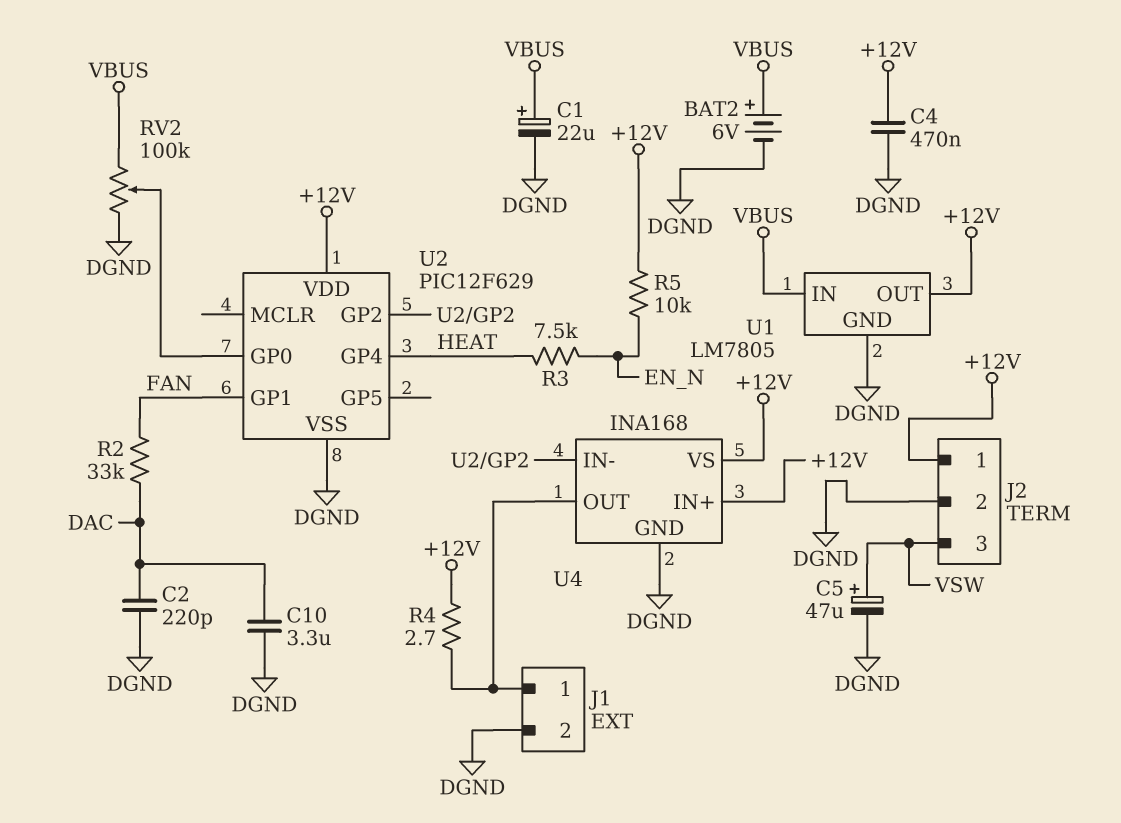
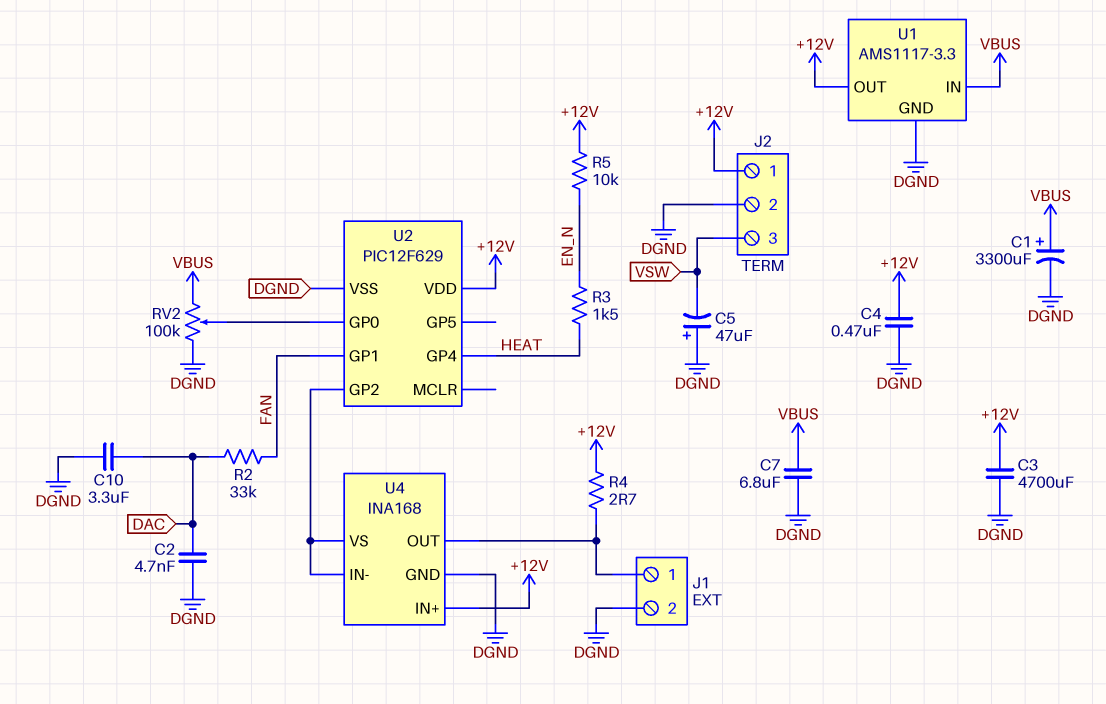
BAT2: 6V (plus VBUS, minus DGND) -> none
C1: 22uF (plus VBUS, minus DGND) -> 3300uF (plus VBUS, minus DGND)
C2: 220pF (DAC, DGND) -> 4.7nF (DAC, DGND)
C3: none -> 4700uF (+12V, DGND)
C5: 47uF (plus VSW, minus DGND) -> 47uF (plus DGND, minus VSW)
C7: none -> 6.8uF (DGND, VBUS)
R3: 7.5k (EN_N, HEAT) -> 1.5k (EN_N, HEAT)
U1: LM7805 -> AMS1117-3.3
U4 pin VS: +12V -> U2/GP2

